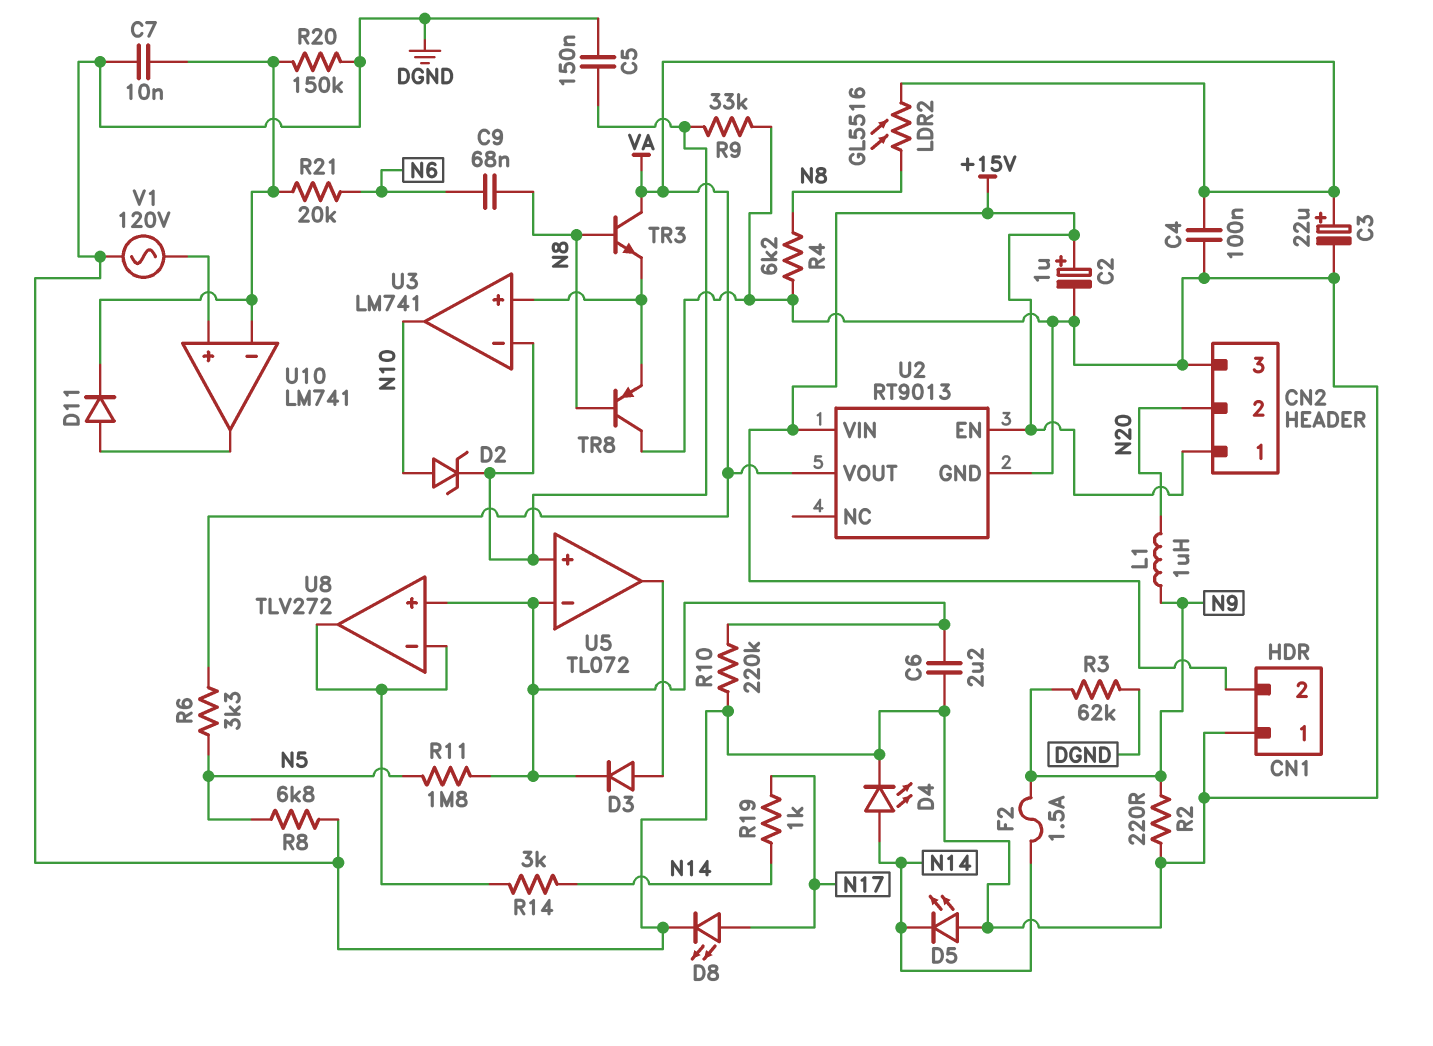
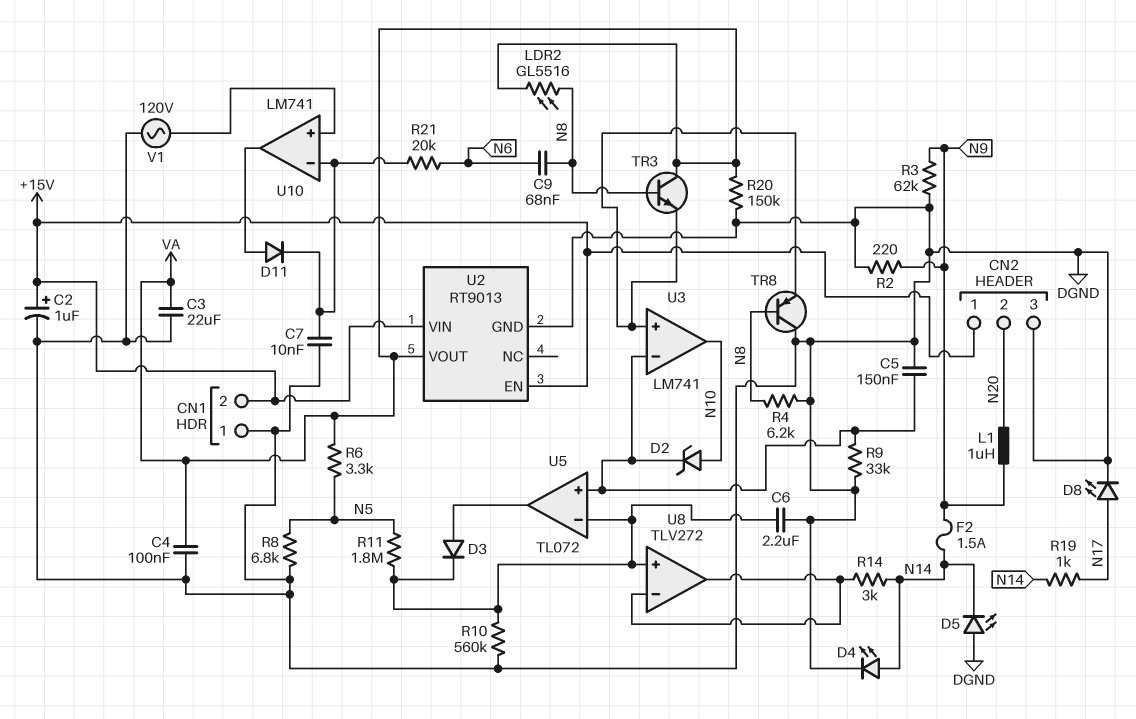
C3: 22uF (plus VA, minus DGND) -> 22uF (DGND, VA)
R10: 220k (DGND, U5/in-) -> 560k (DGND, U5/in-)
R20: 150k (DGND, U10/in-) -> 150k (DGND, VA)

